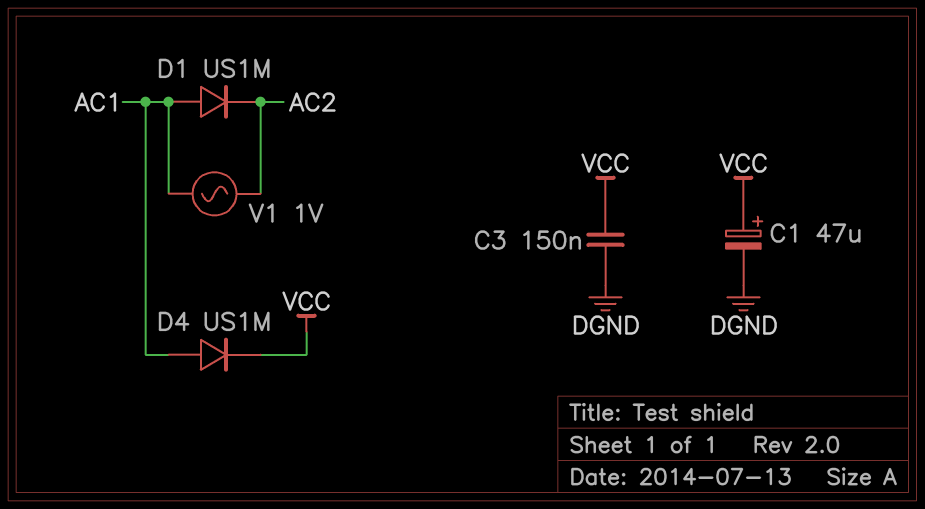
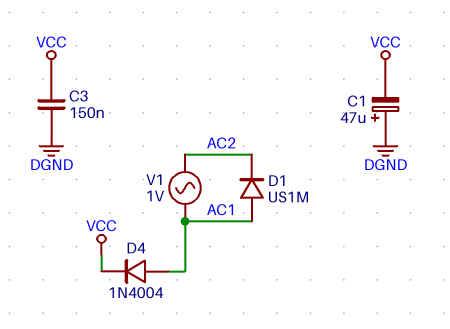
C1: 47uF (plus VCC, minus DGND) -> 47uF (plus DGND, minus VCC)
D4: diode US1M (A AC1, K VCC) -> diode 1N4004 (A AC1, K VCC)

